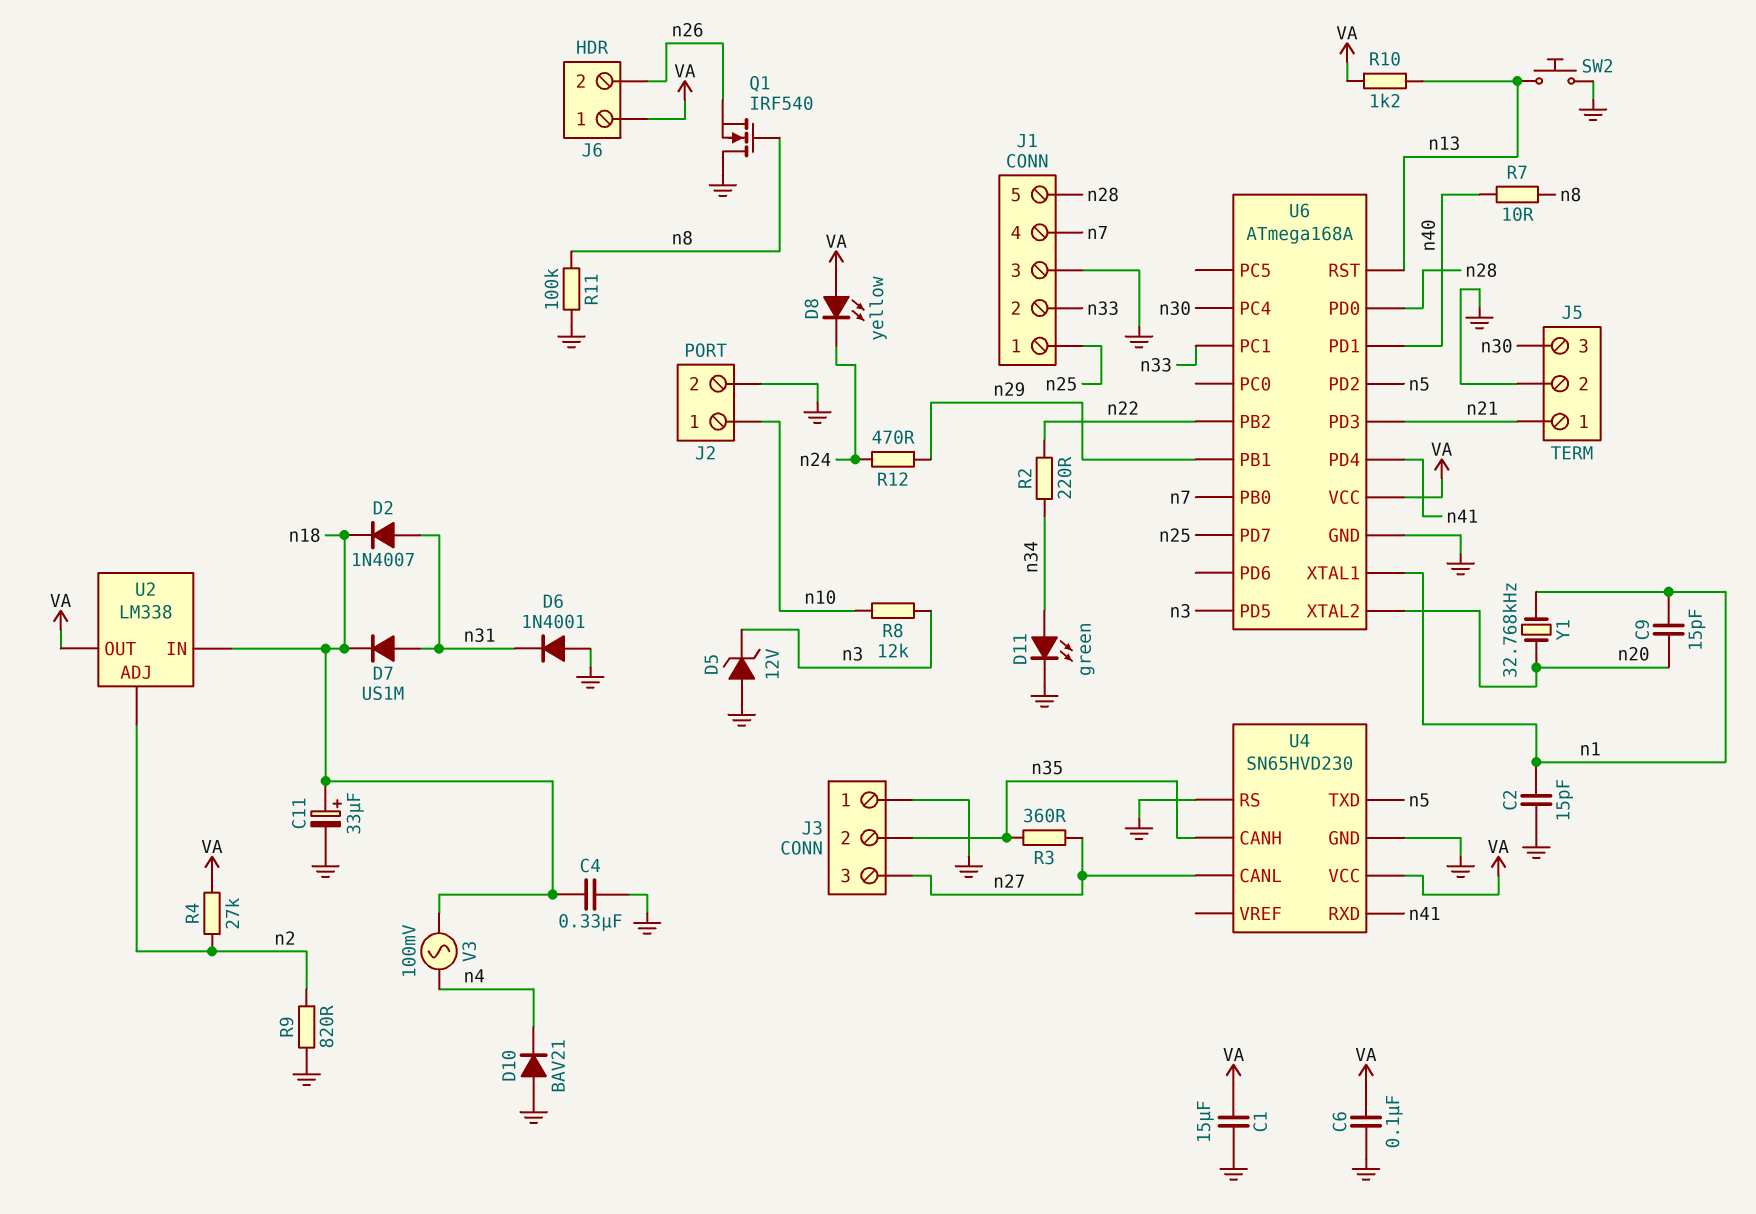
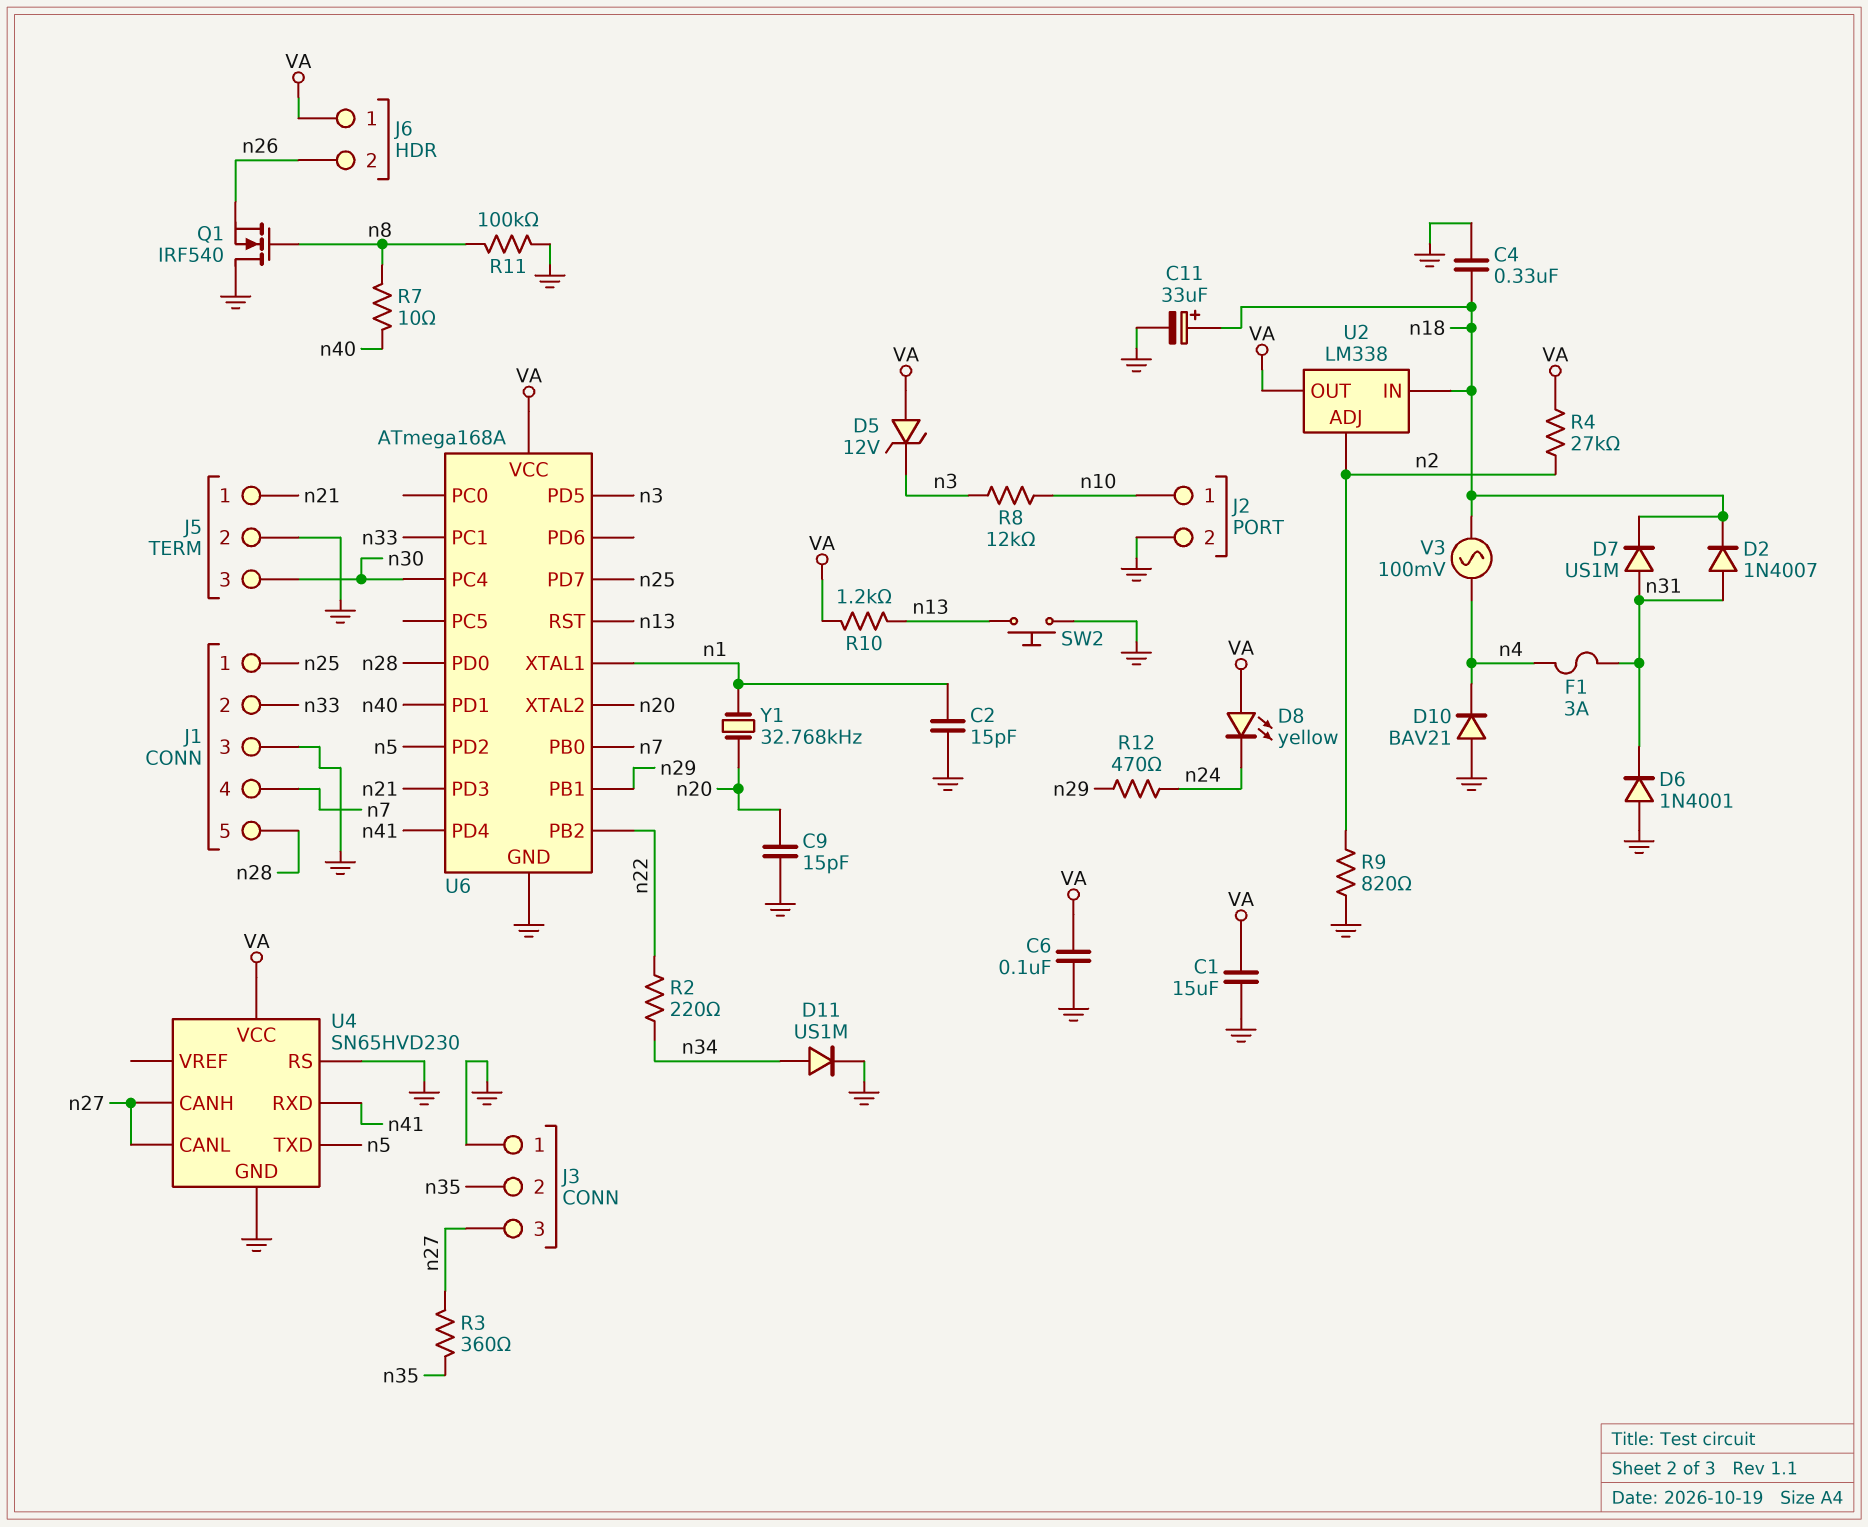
C9: 15pF (n1, n20) -> 15pF (GND, n20)
D5: zener 12V (A GND, K n3) -> zener 12V (A VA, K n3)
D11: LED green (A n34, K GND) -> diode US1M (A n34, K GND)
F1: none -> 3A (n4, n31)
U4 pin CANH: n35 -> n27

